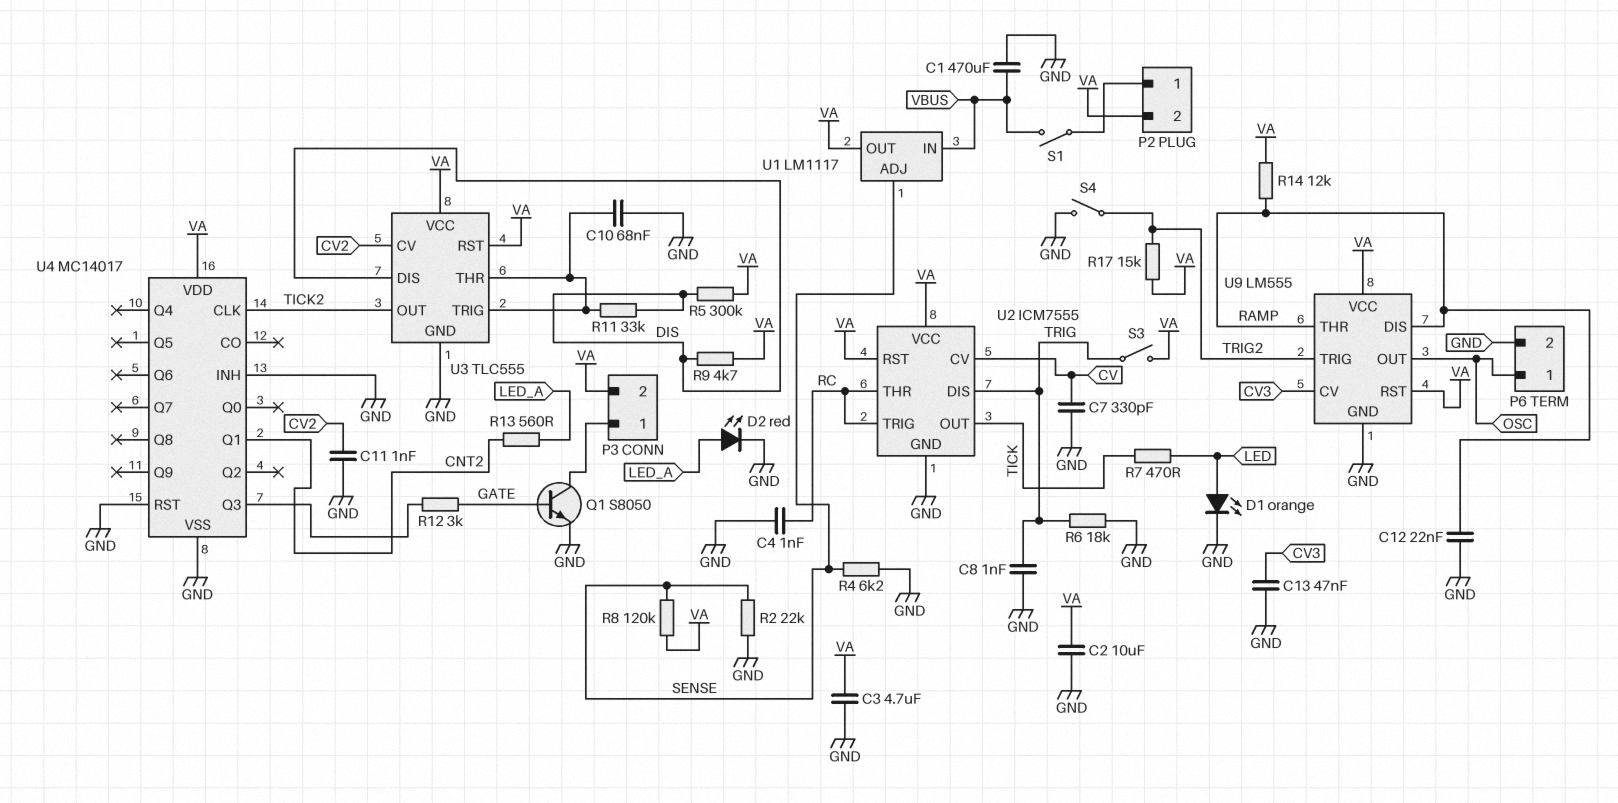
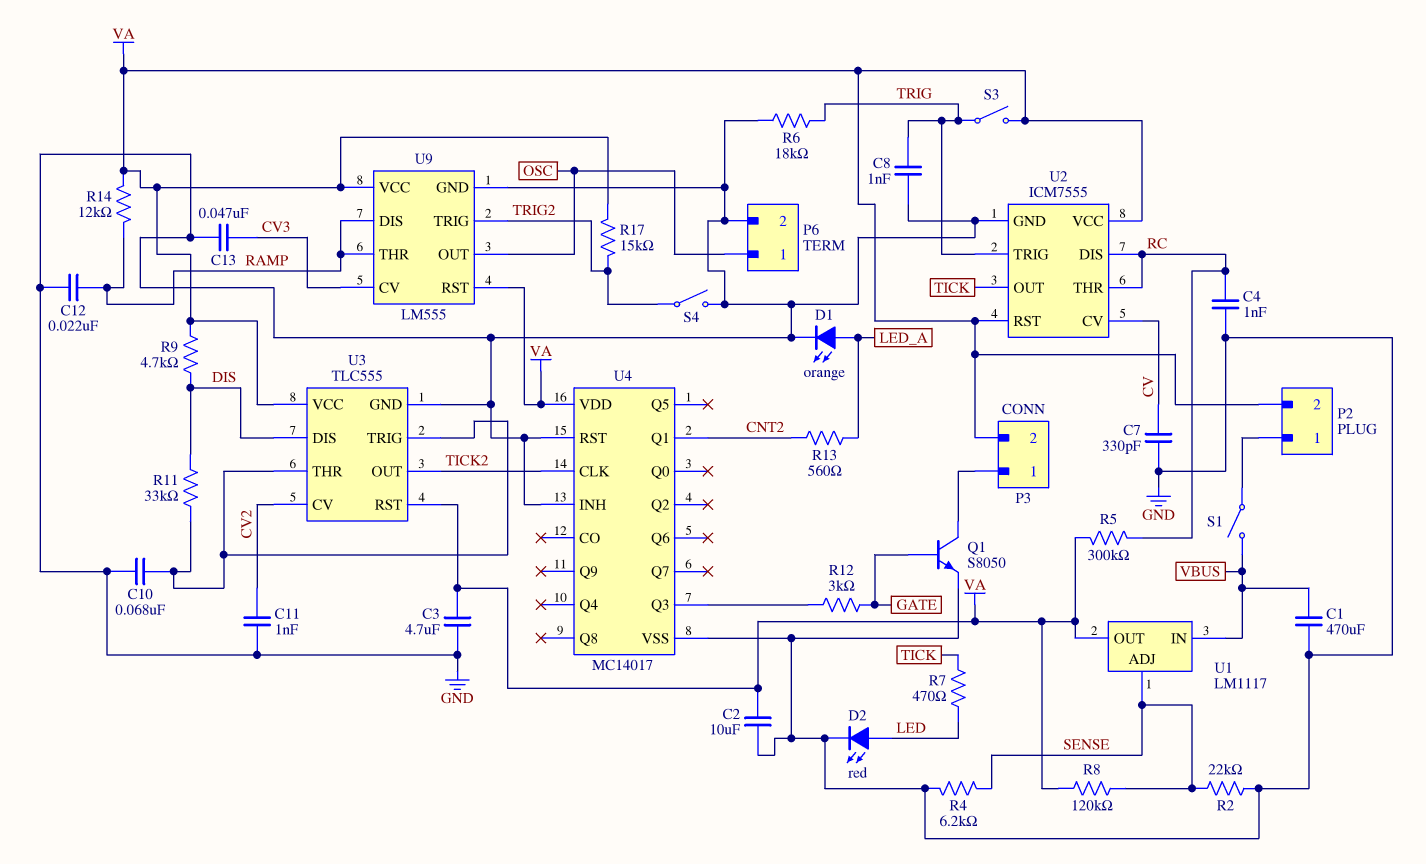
D1: LED orange (A LED, K GND) -> LED orange (A LED_A, K GND)
D2: LED red (A LED_A, K GND) -> LED red (A LED, K GND)
R5: 300k (DIS, VA) -> 300k (RC, VA)
U2 pin DIS: TRIG -> RC
U2 pin TRIG: RC -> TRIG

